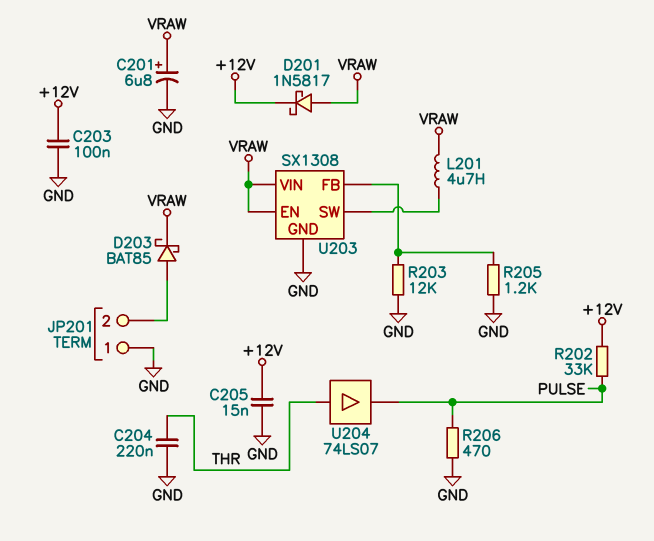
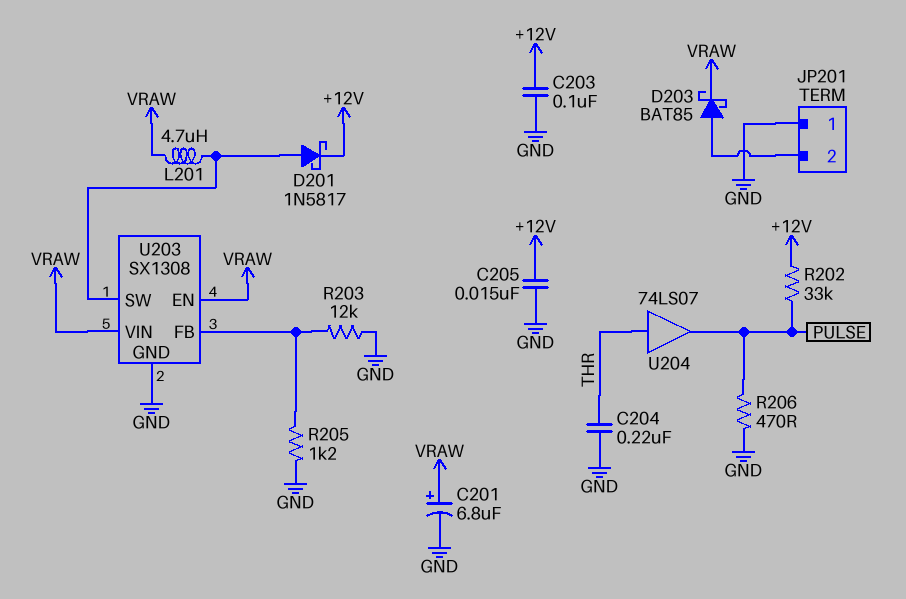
D201: schottky 1N5817 (A VRAW, K +12V) -> schottky 1N5817 (A U203/SW, K +12V)

